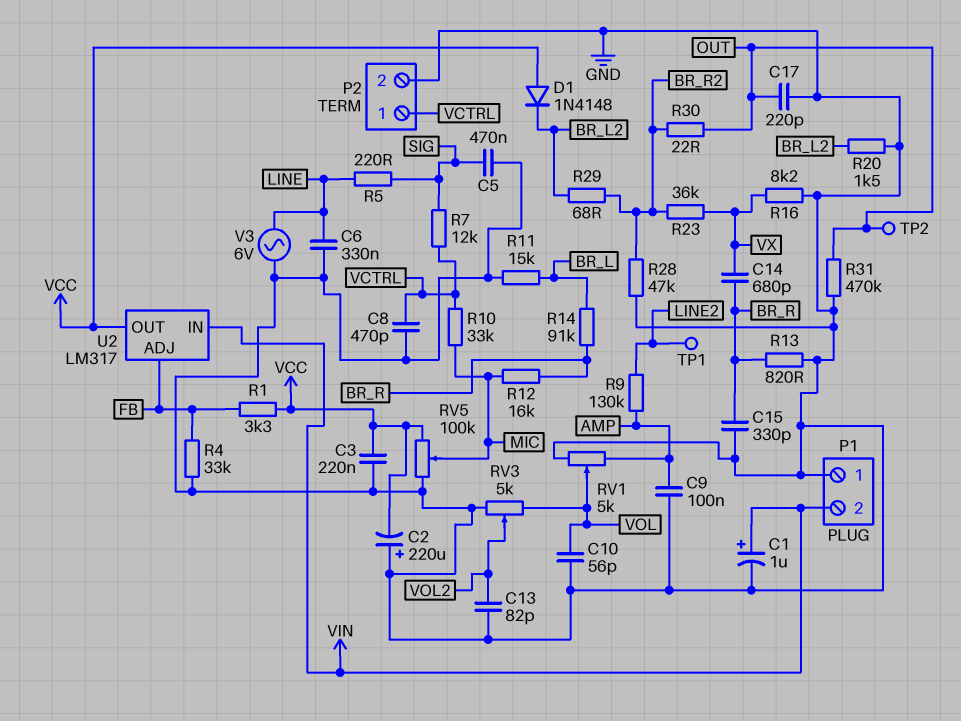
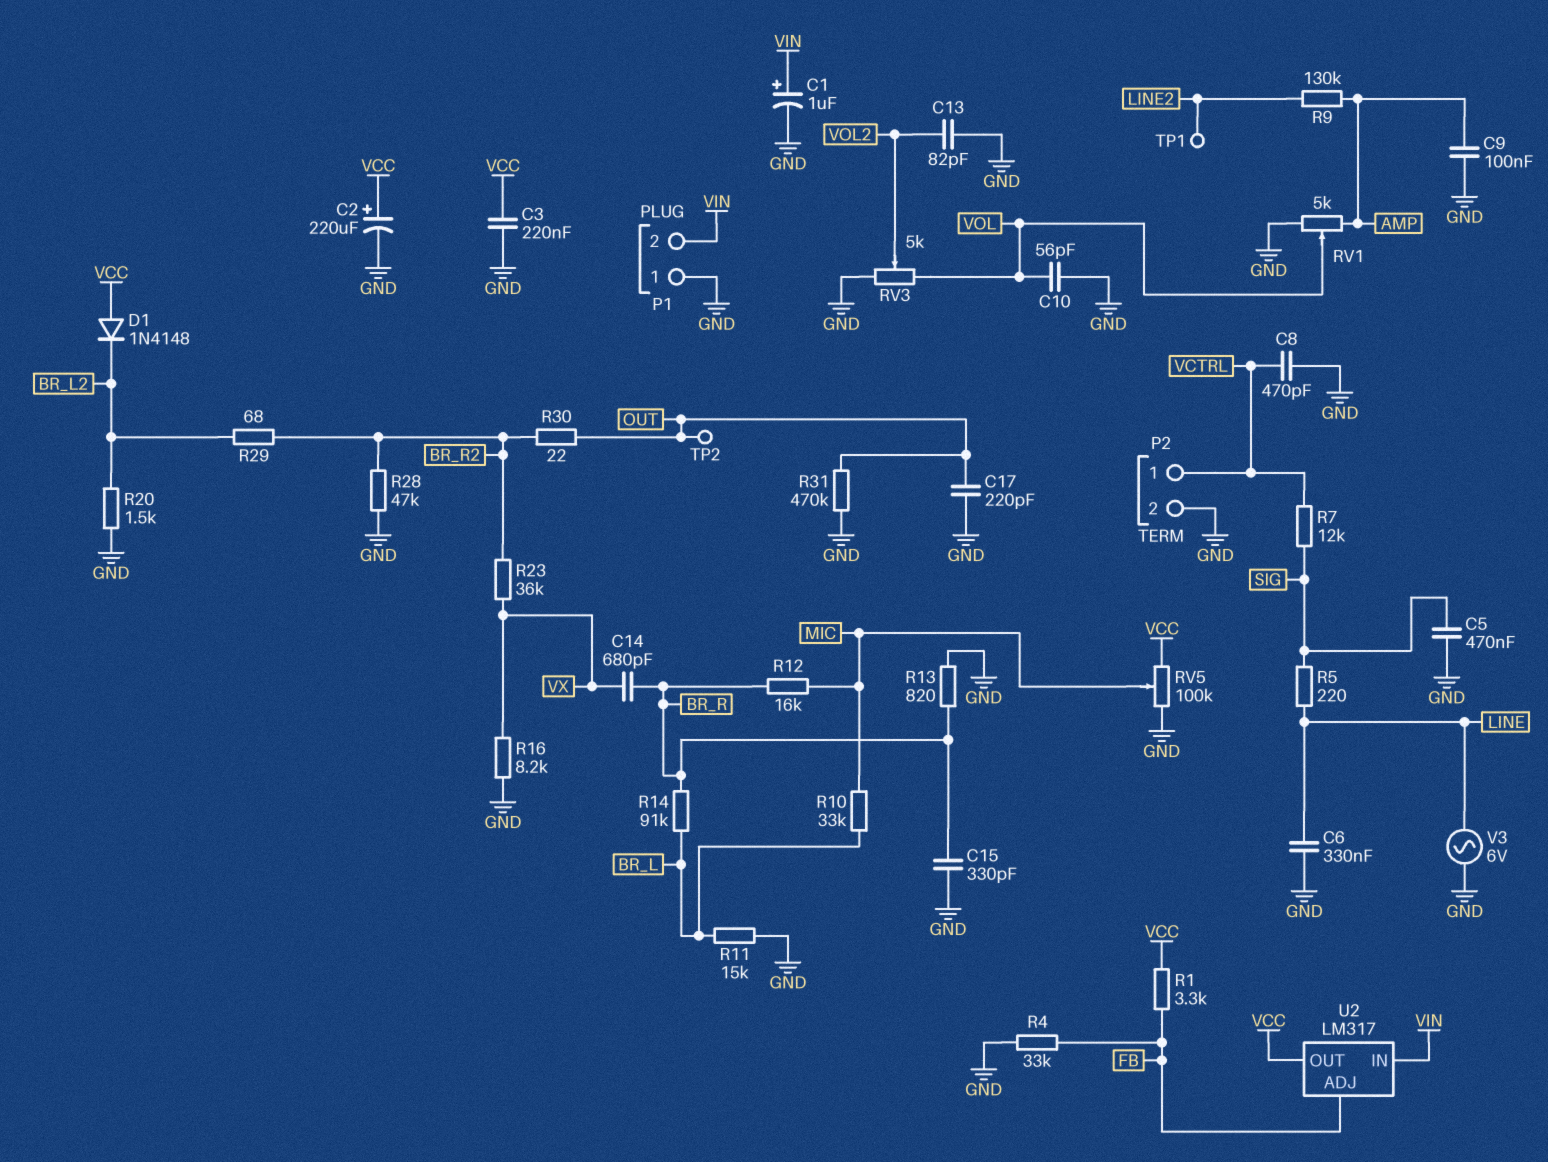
C2: 220uF (plus GND, minus VCC) -> 220uF (plus VCC, minus GND)
R10: 33k (MIC, VCTRL) -> 33k (BR_L, MIC)

